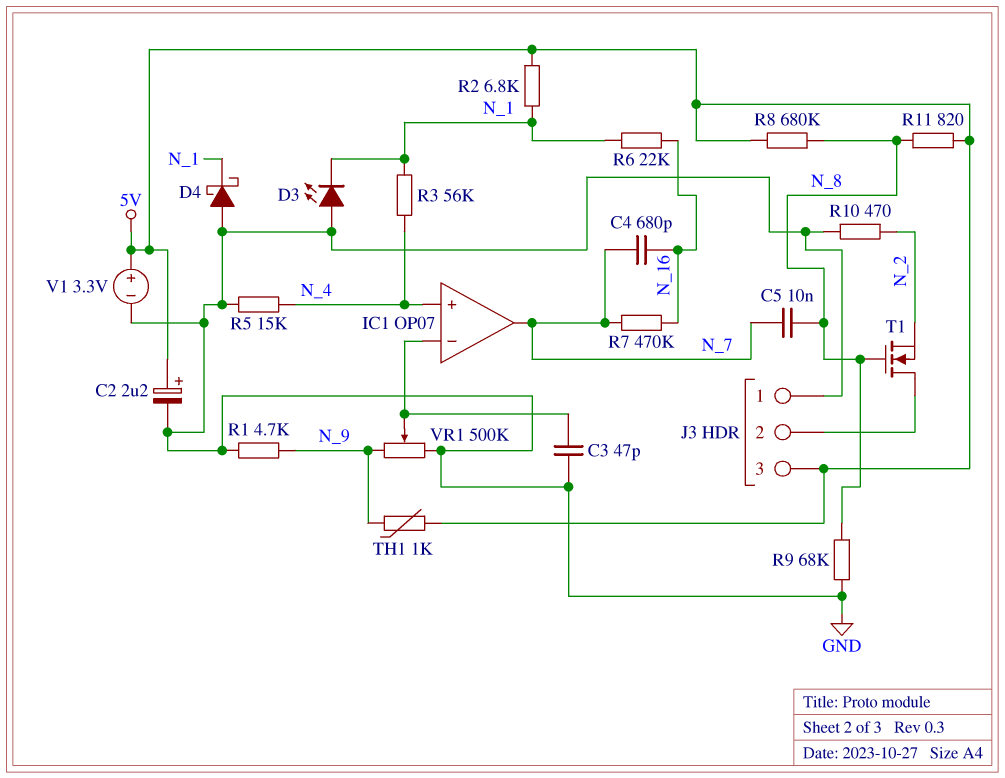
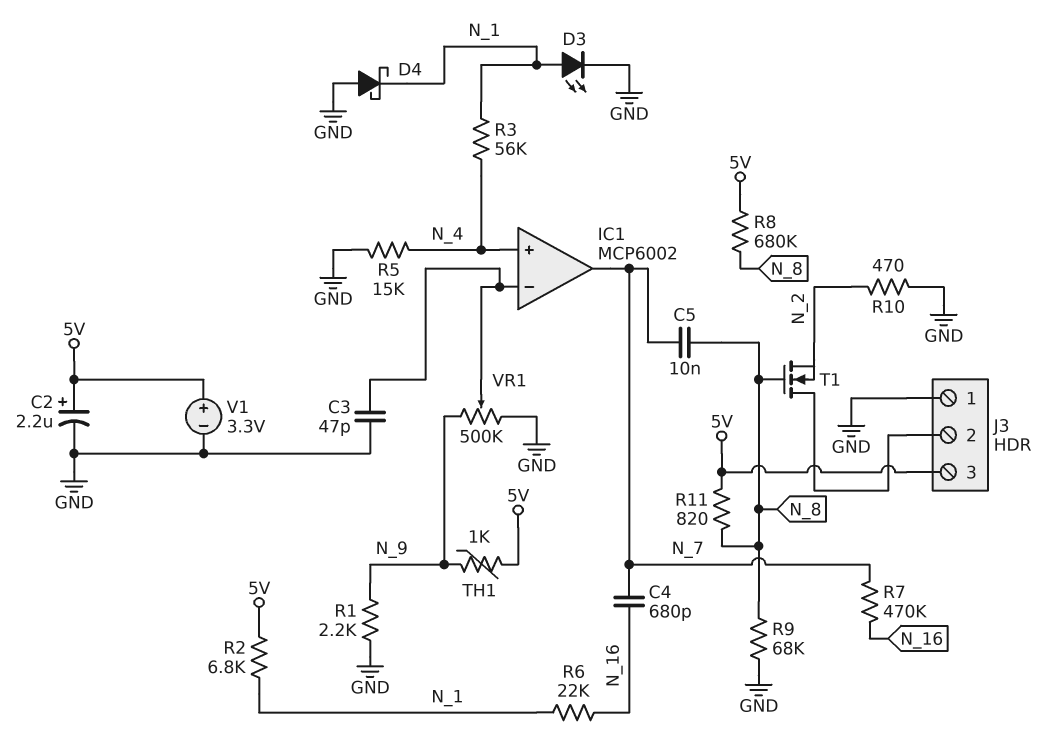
D3: LED (A GND, K N_1) -> LED (A N_1, K GND)
IC1: OP07 -> MCP6002
R1: 4.7k (GND, N_9) -> 2.2k (GND, N_9)

